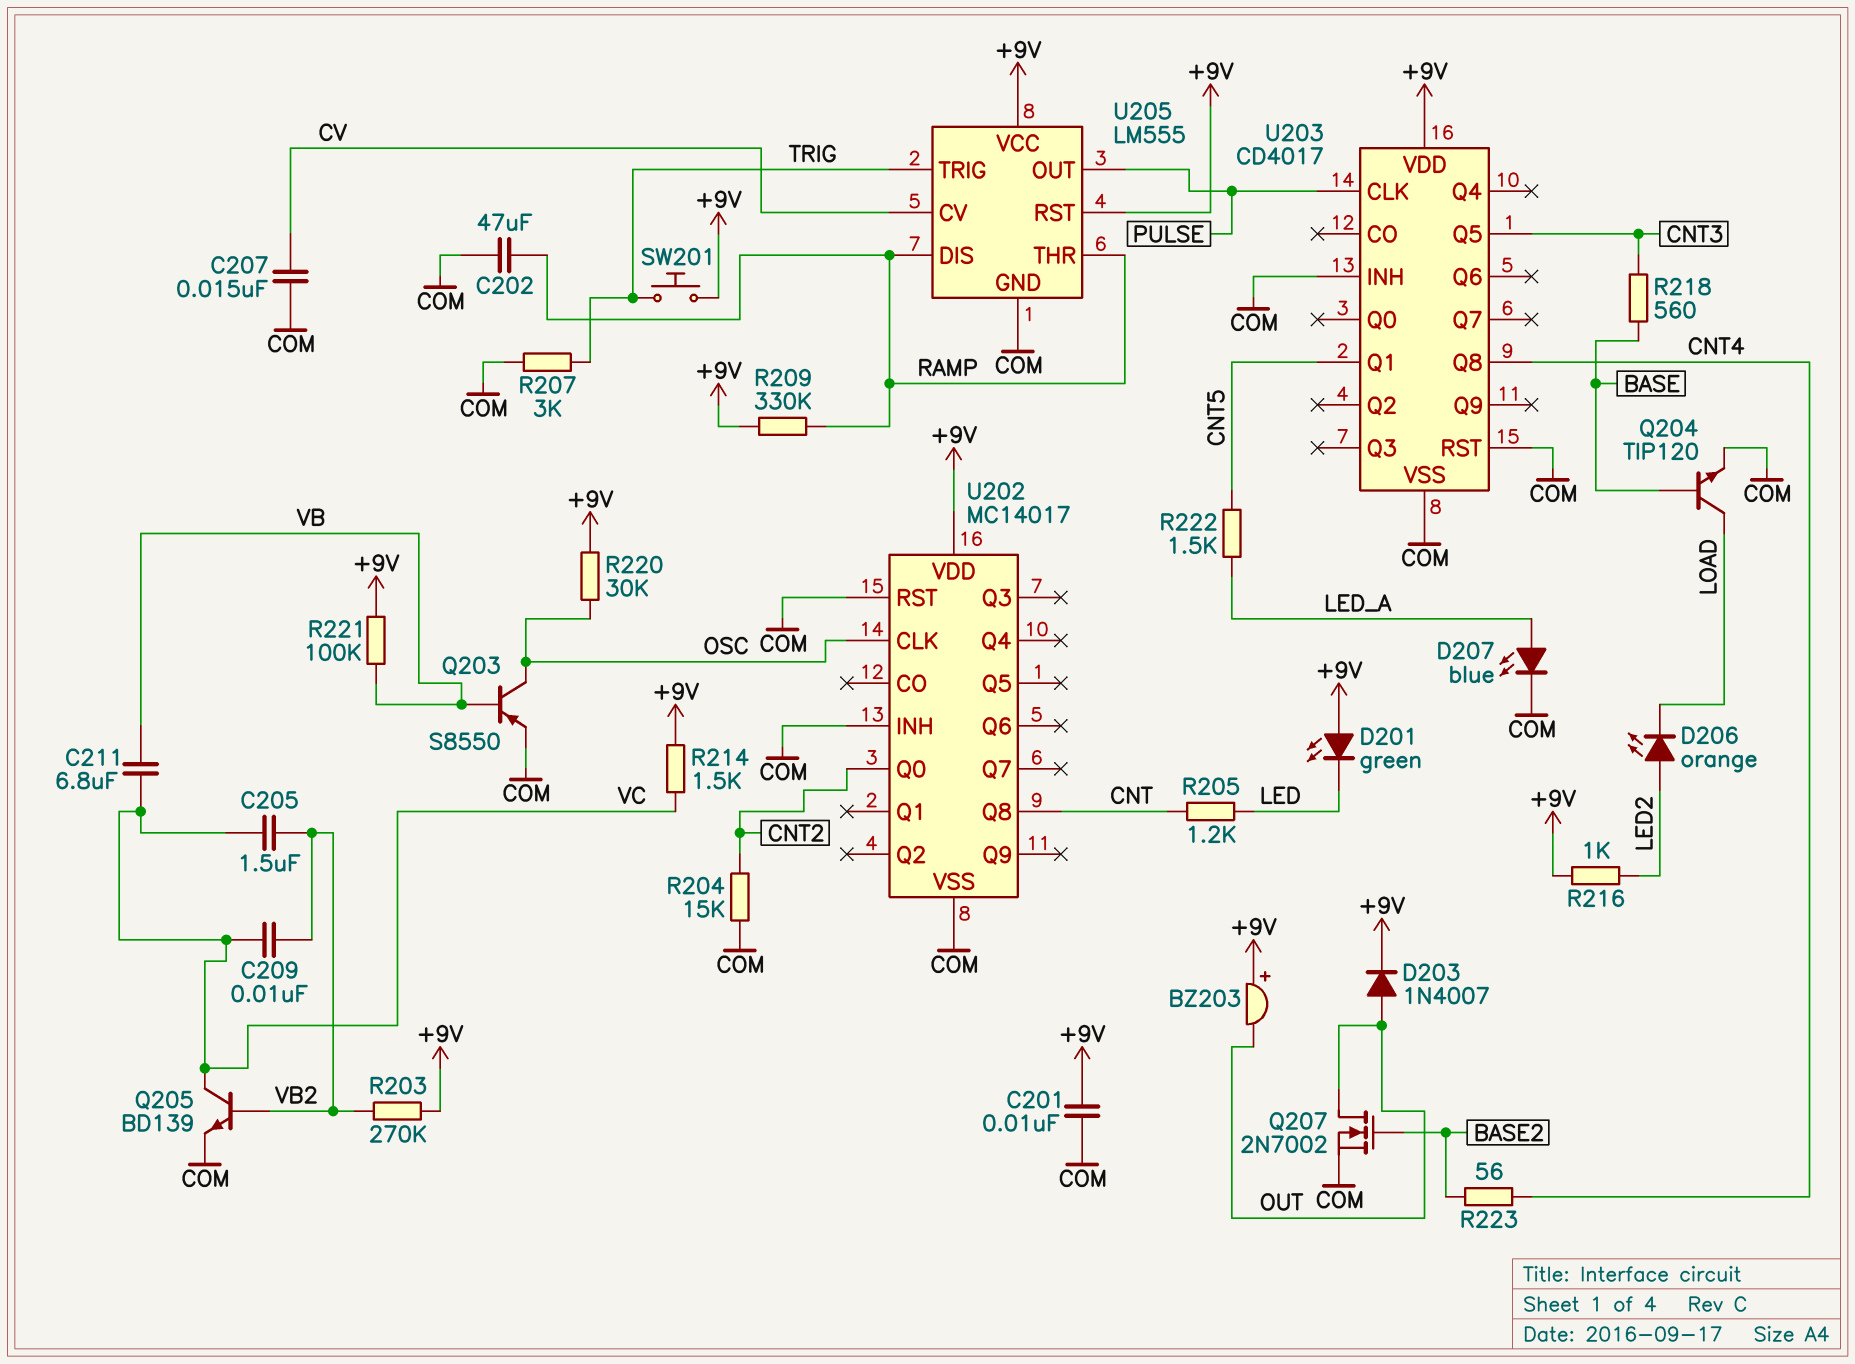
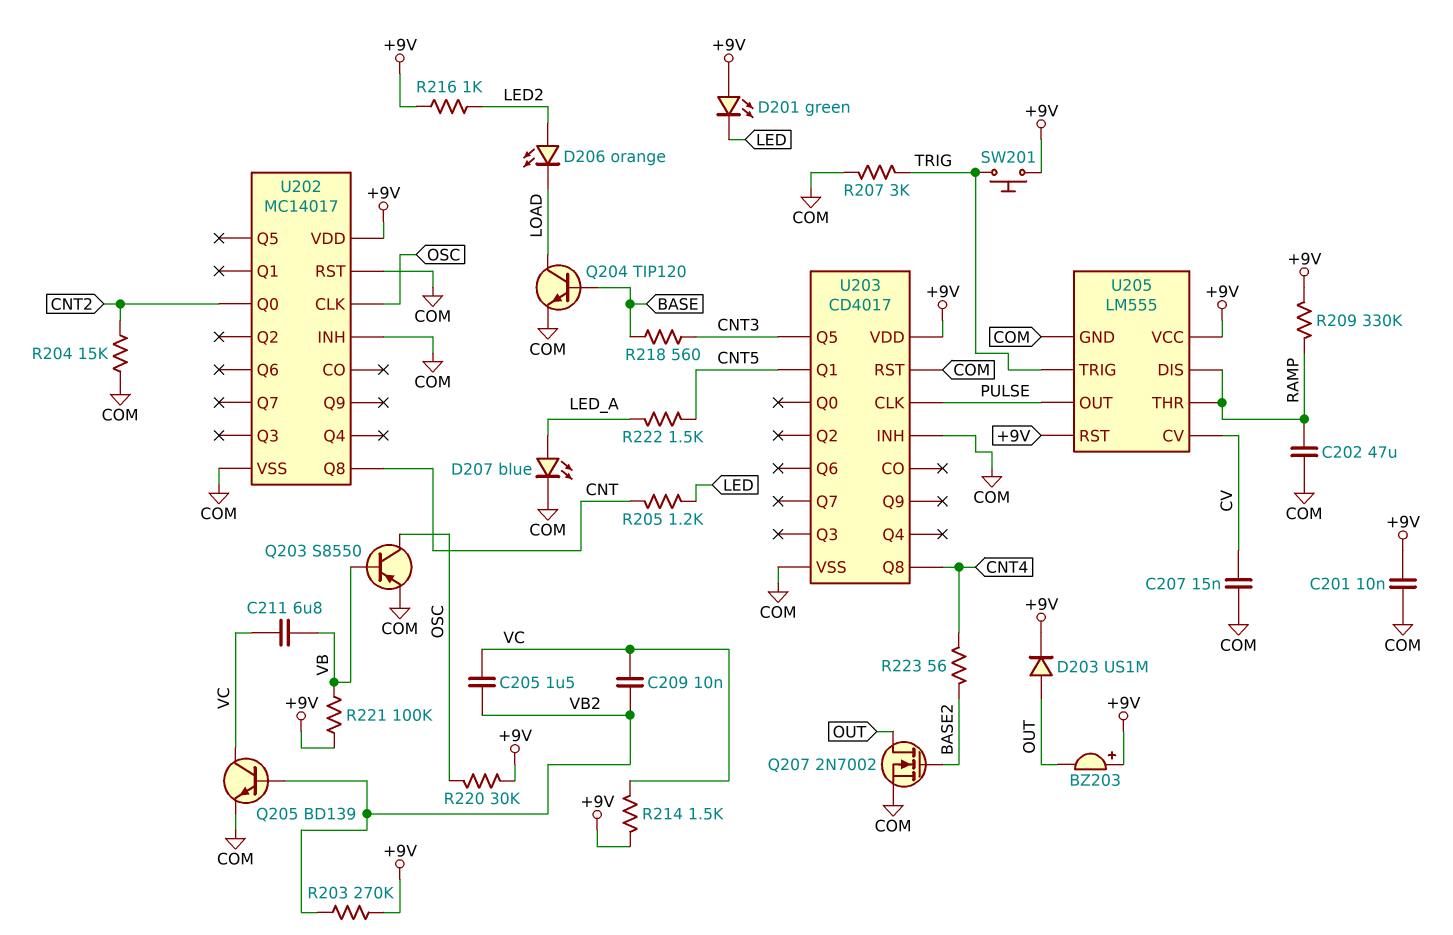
D203: diode 1N4007 (A OUT, K +9V) -> diode US1M (A OUT, K +9V)

